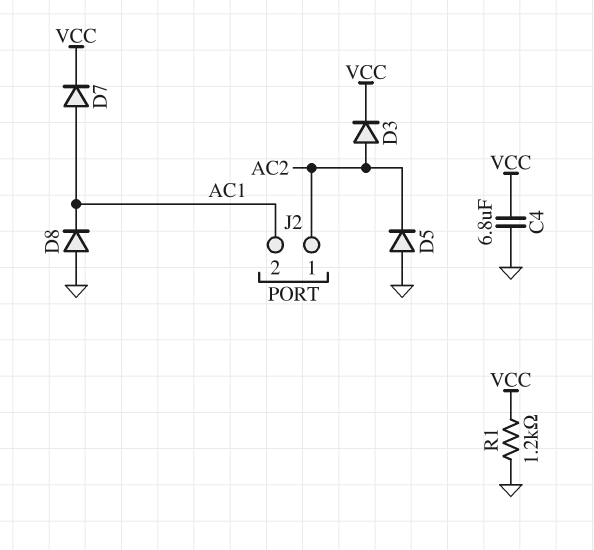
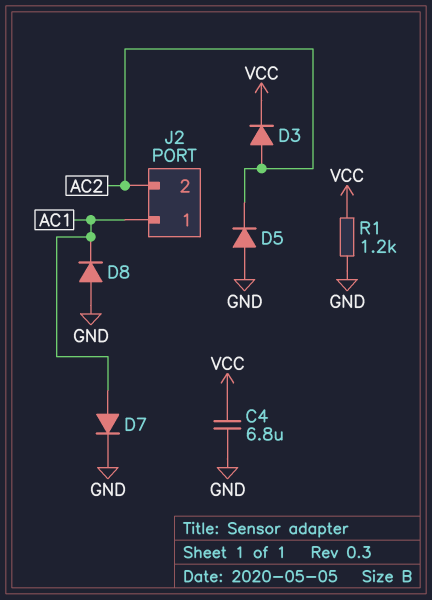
D7: diode (A AC1, K VCC) -> diode (A AC1, K GND)
J2 pin 1: AC2 -> AC1
J2 pin 2: AC1 -> AC2

